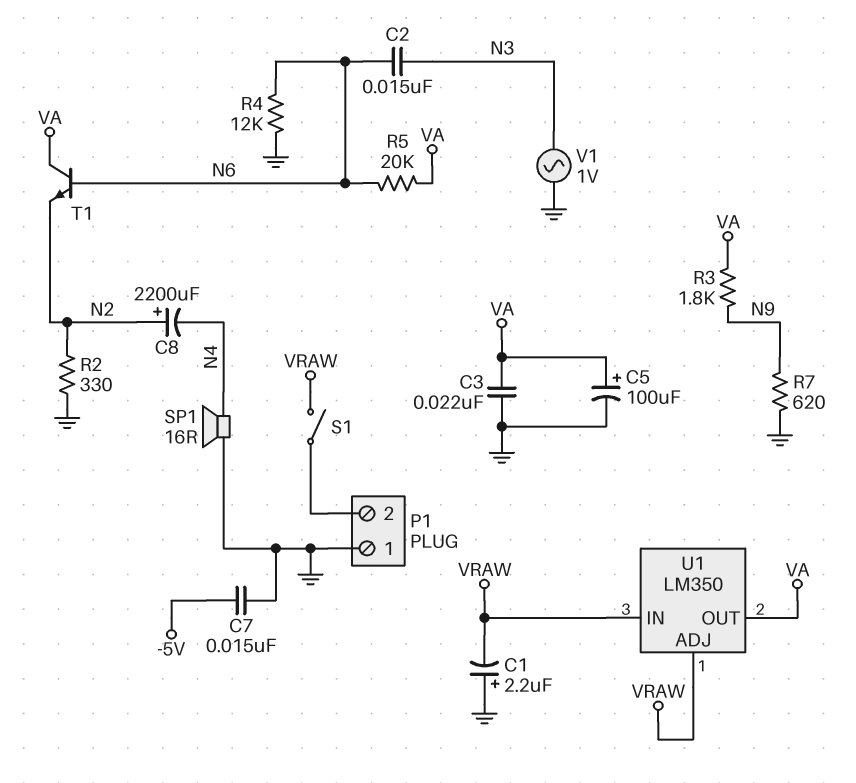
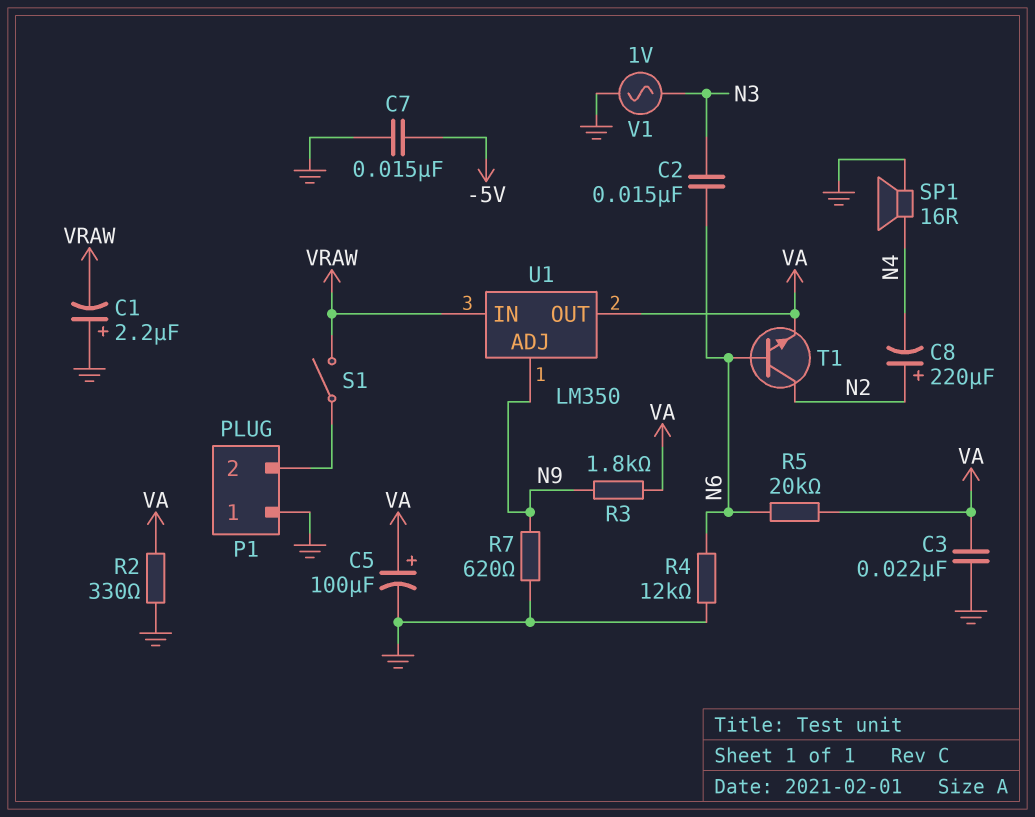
C8: 2200uF (plus N2, minus N4) -> 220uF (plus N2, minus N4)
R2: 330 (GND, N2) -> 330 (GND, VA)
T1: NPN (B N6, C VA, E N2) -> NPN (B N6, C N2, E VA)
U1 pin ADJ: VRAW -> N9

